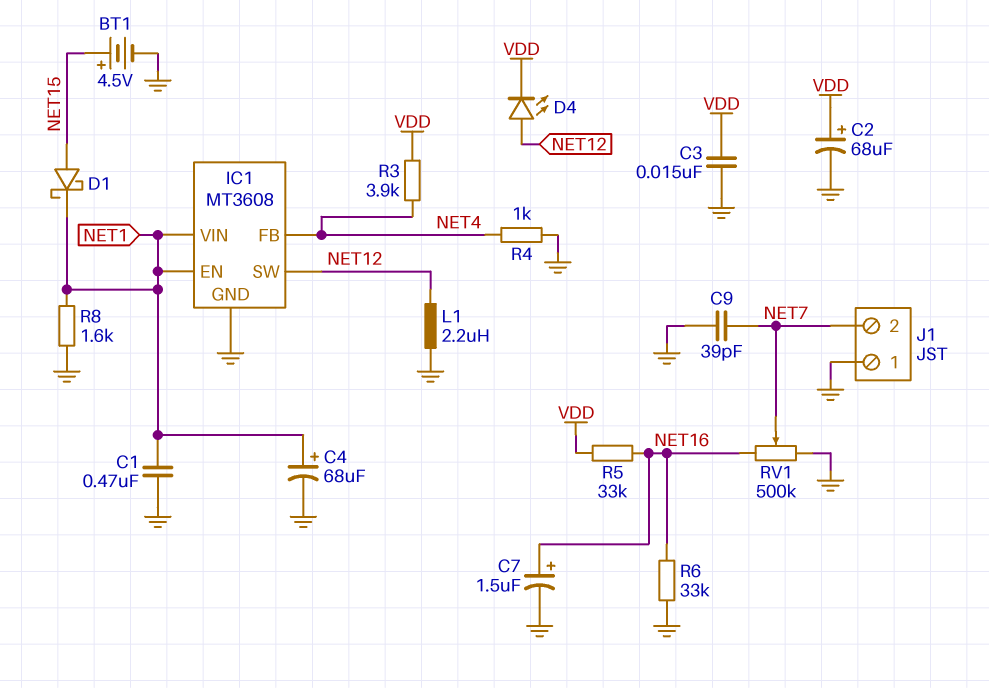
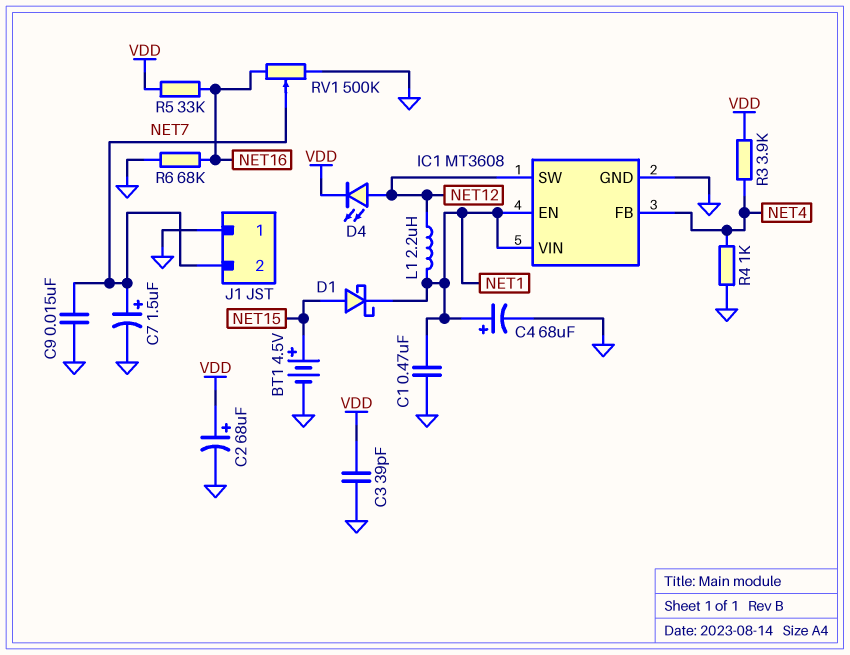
C3: 15nF (GND, VDD) -> 39pF (GND, VDD)
C7: 1.5uF (plus NET16, minus GND) -> 1.5uF (plus NET7, minus GND)
C9: 39pF (GND, NET7) -> 15nF (GND, NET7)
L1: 2.2uH (GND, NET12) -> 2.2uH (NET1, NET12)
R6: 33k (GND, NET16) -> 68k (GND, NET16)
R8: 1.6k (GND, NET1) -> none

